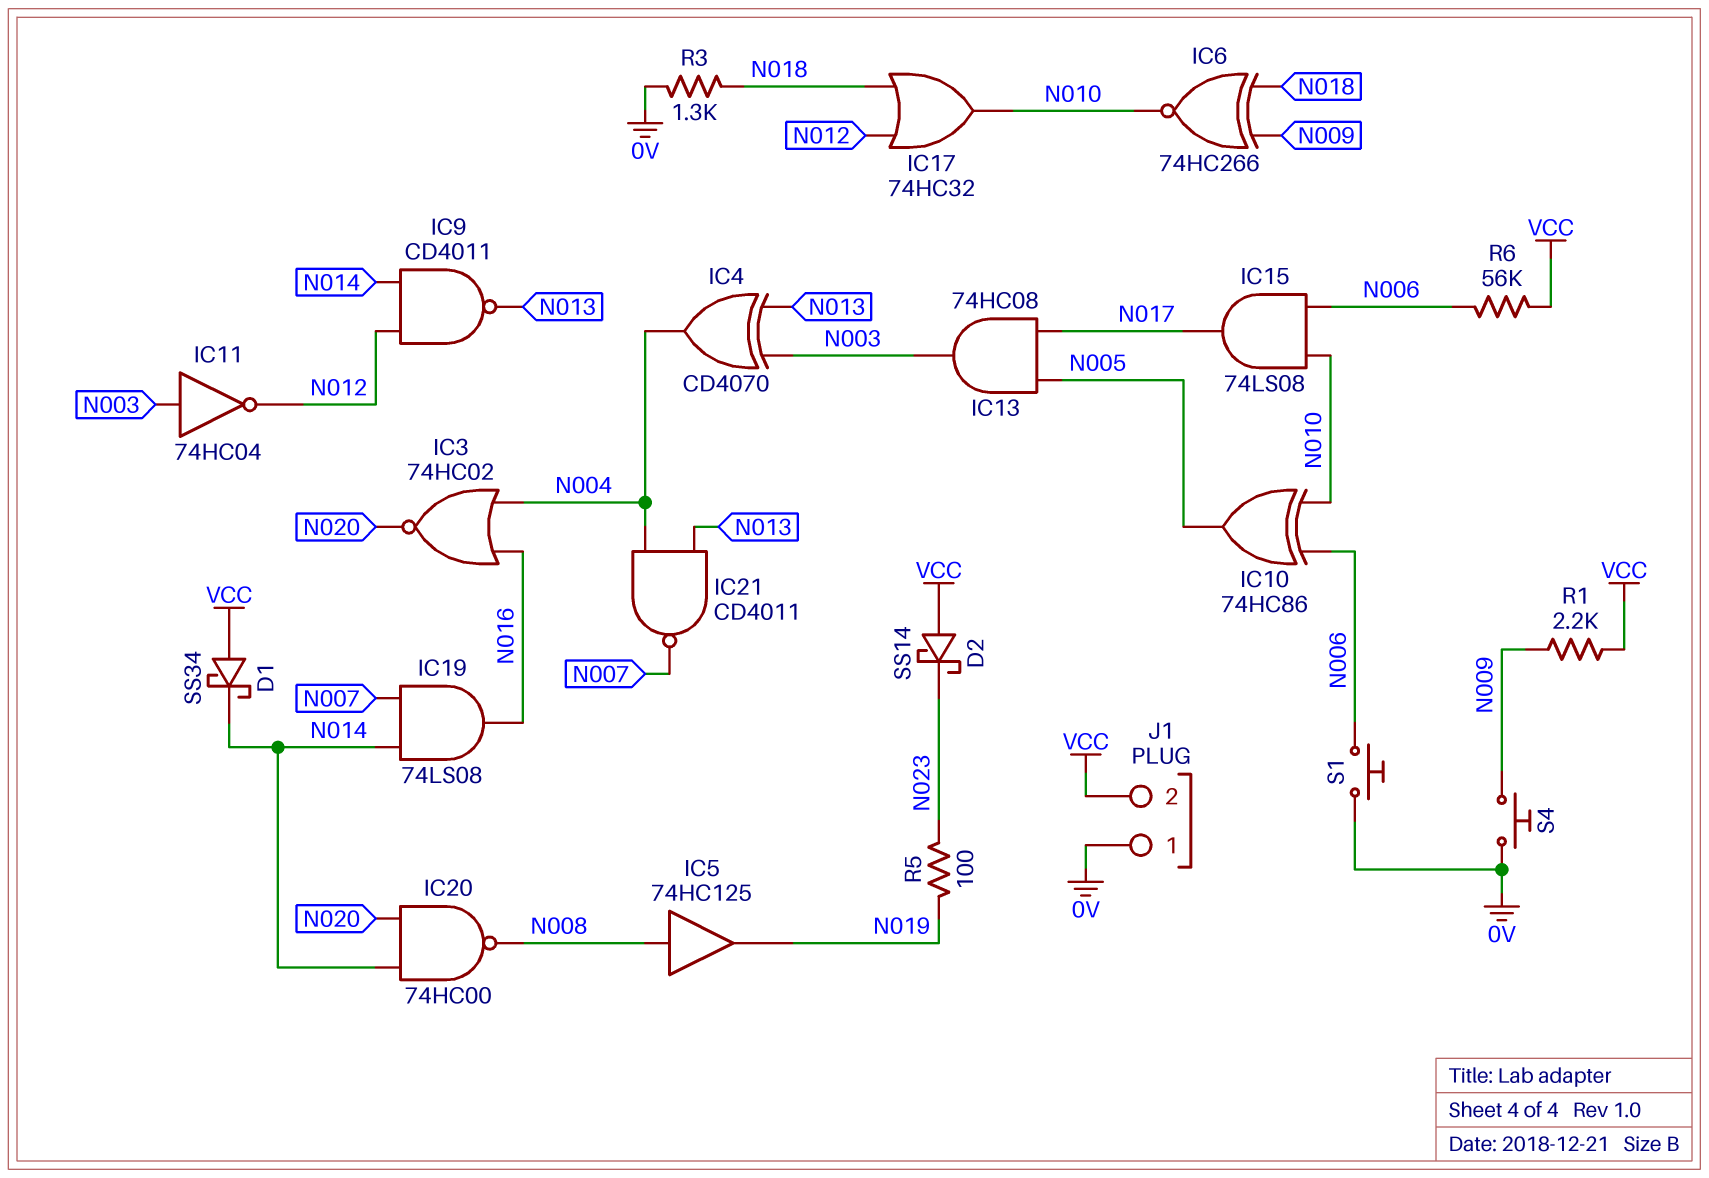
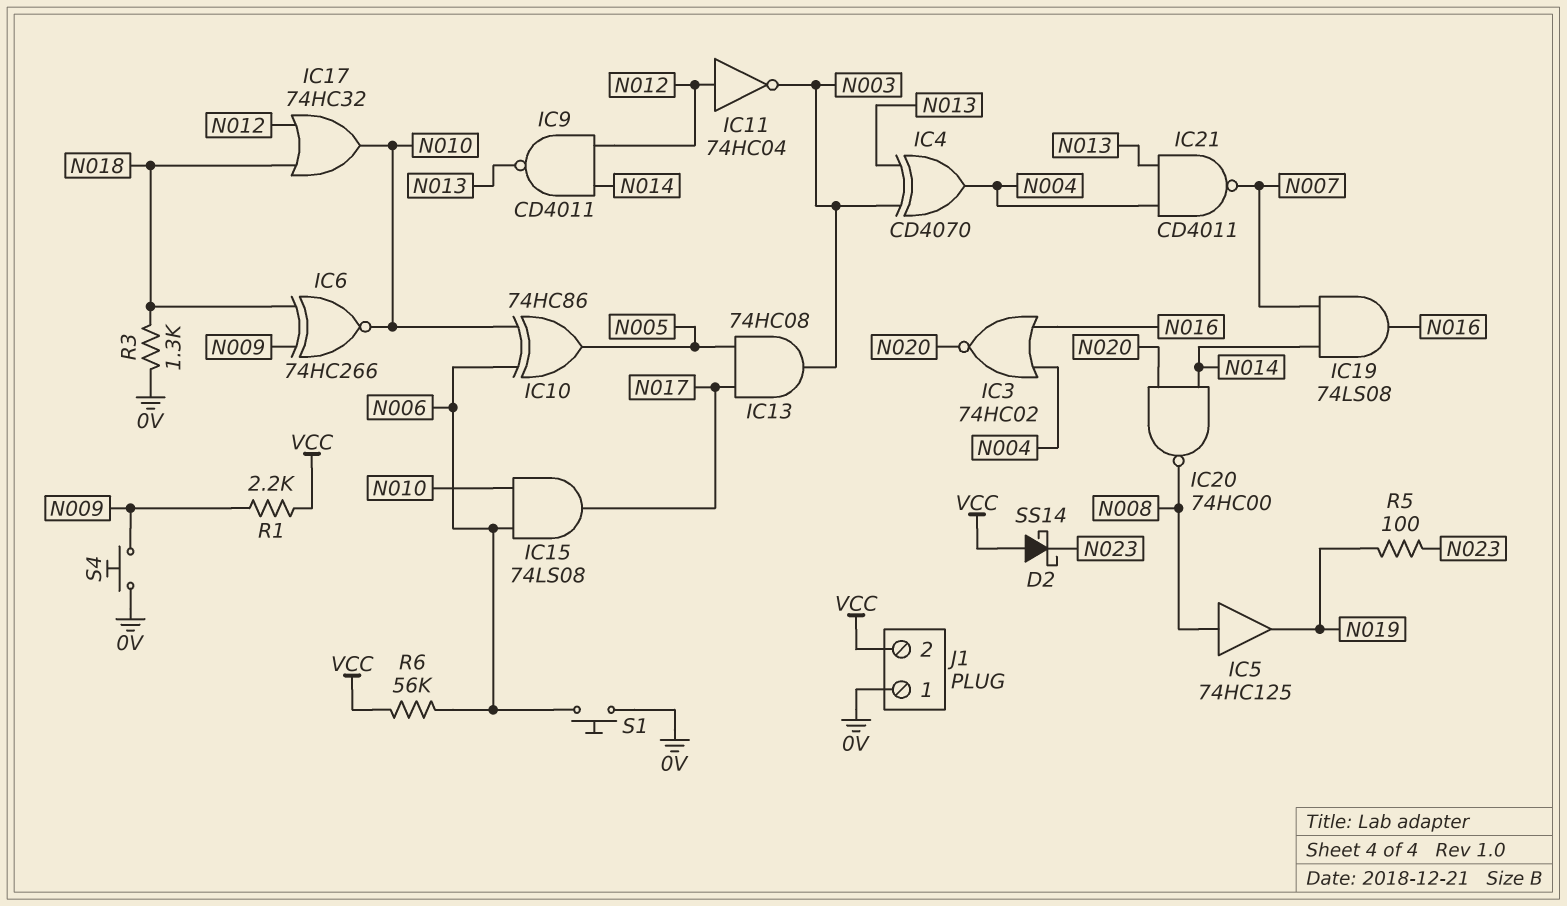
D1: schottky SS34 (A VCC, K N014) -> none
IC11: NOT 74HC04 (in N003, out N012) -> NOT 74HC04 (in N012, out N003)

